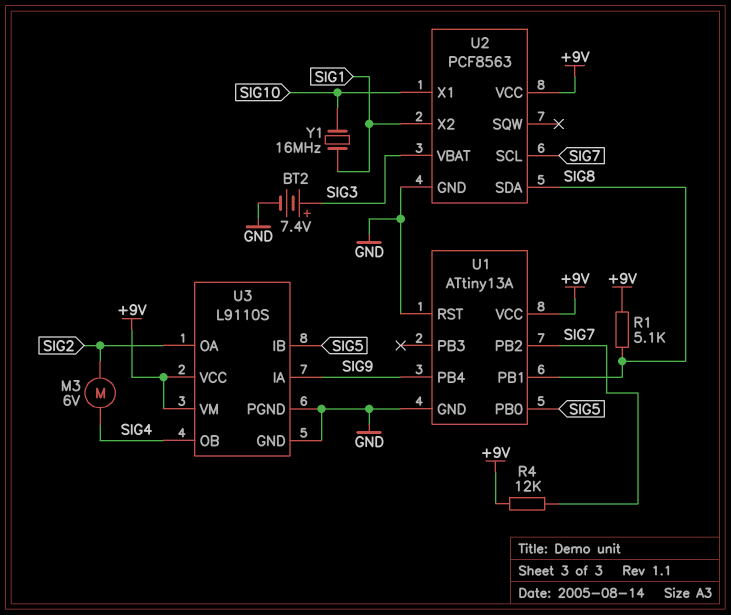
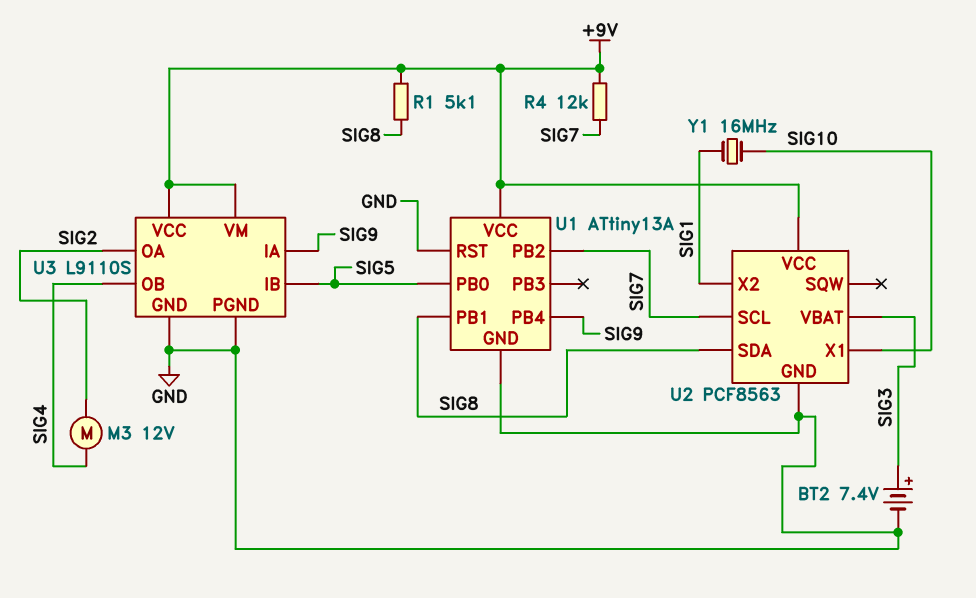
M3: motor 6V (SIG2, SIG4) -> motor 12V (SIG2, SIG4)

